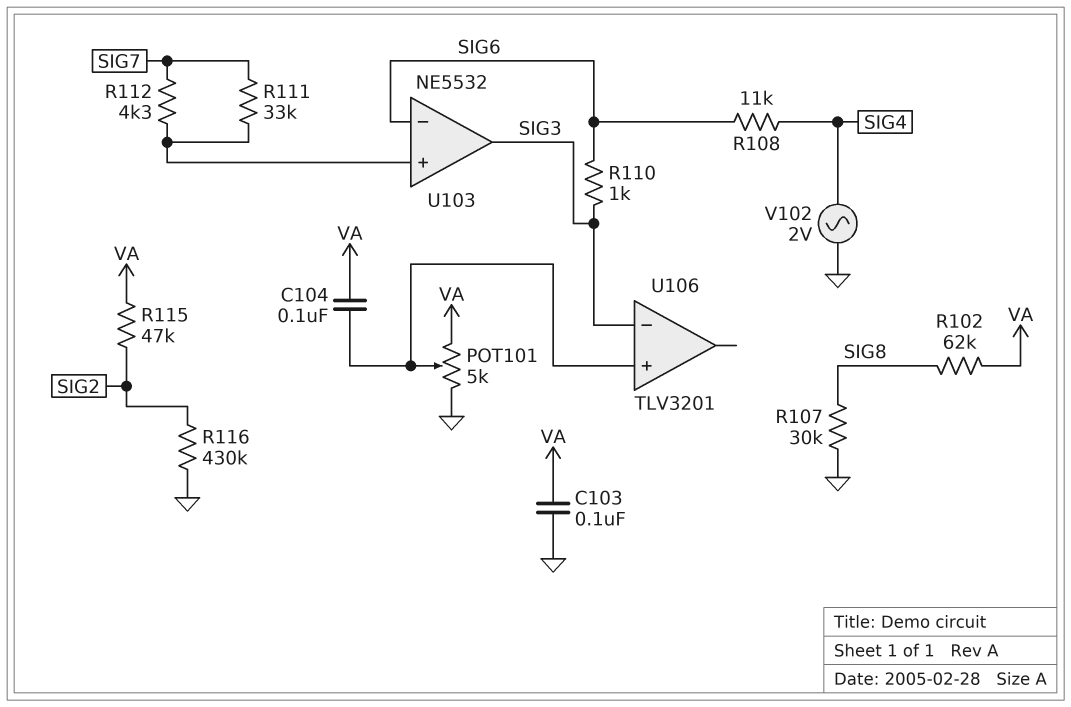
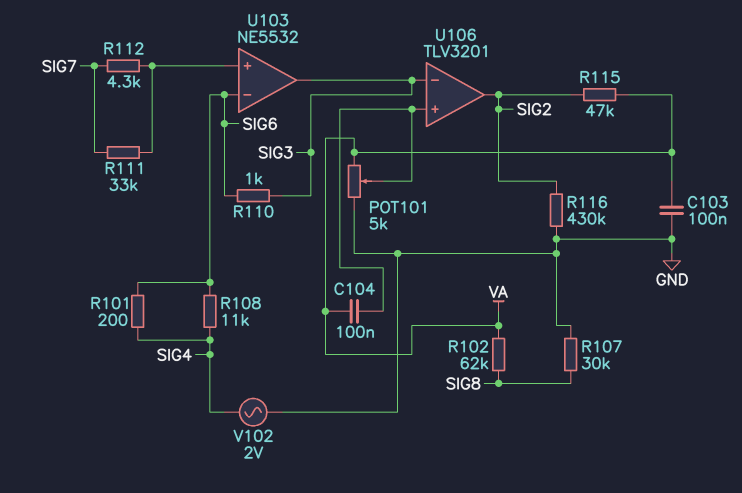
R101: none -> 200 (SIG4, SIG6)
U106 pin out: none -> SIG2

